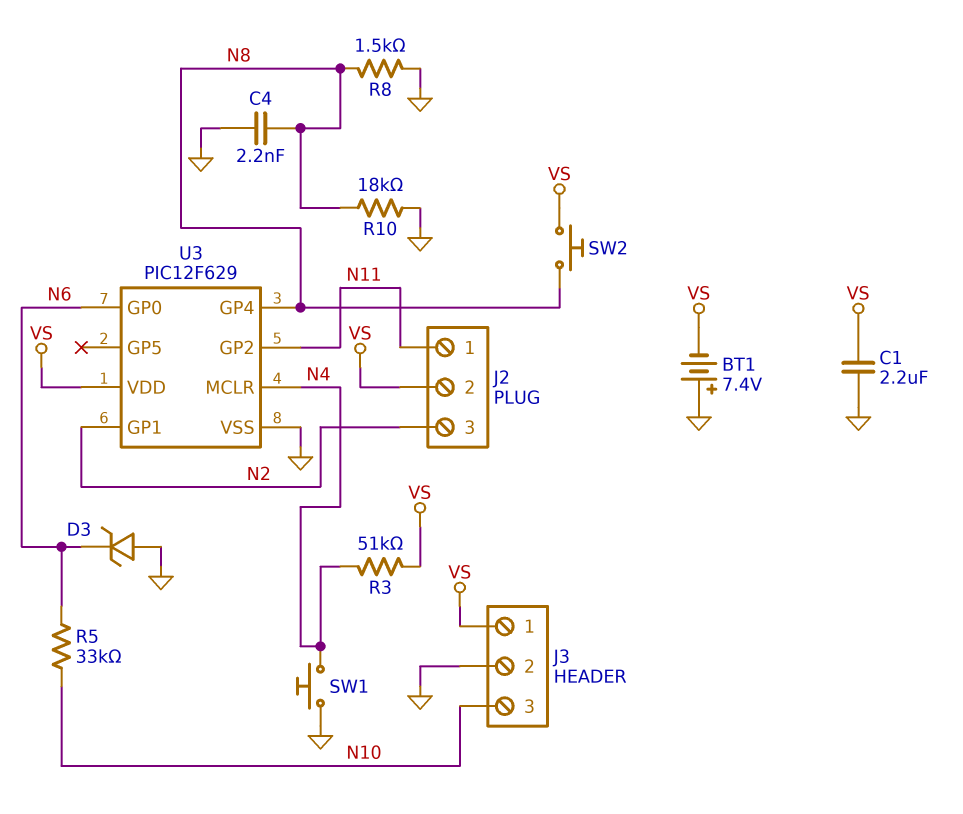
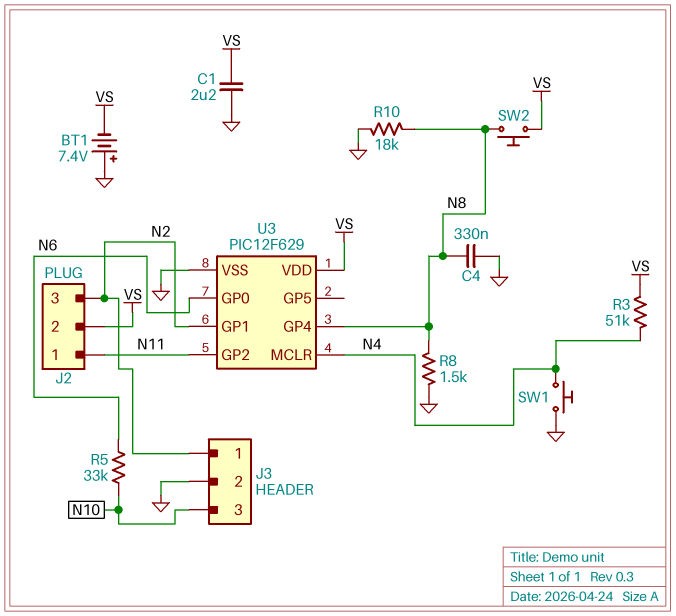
C4: 2.2nF (GND, N8) -> 330nF (GND, N8)
D3: zener (A GND, K N6) -> none
J3 pin 1: VS -> N2

